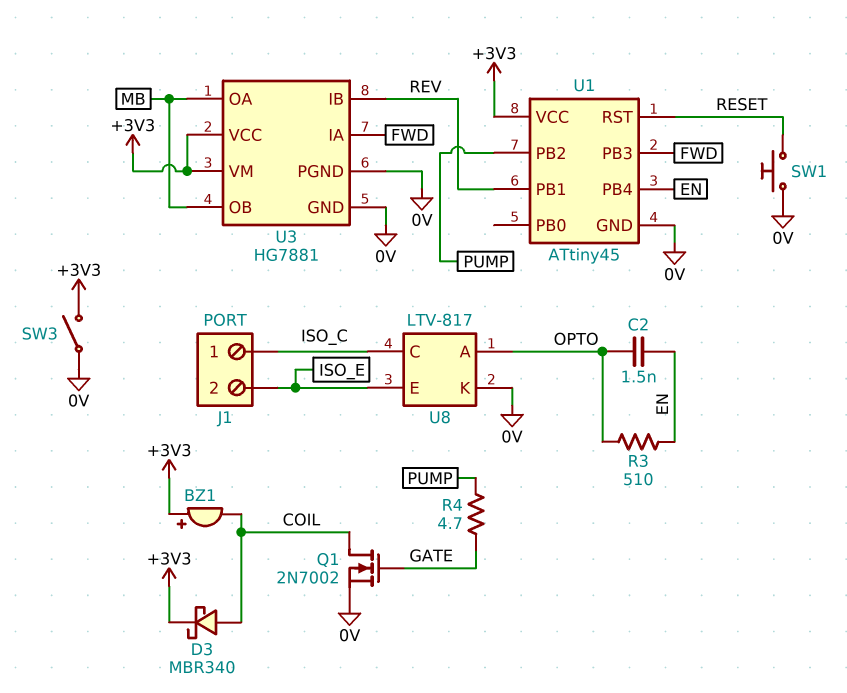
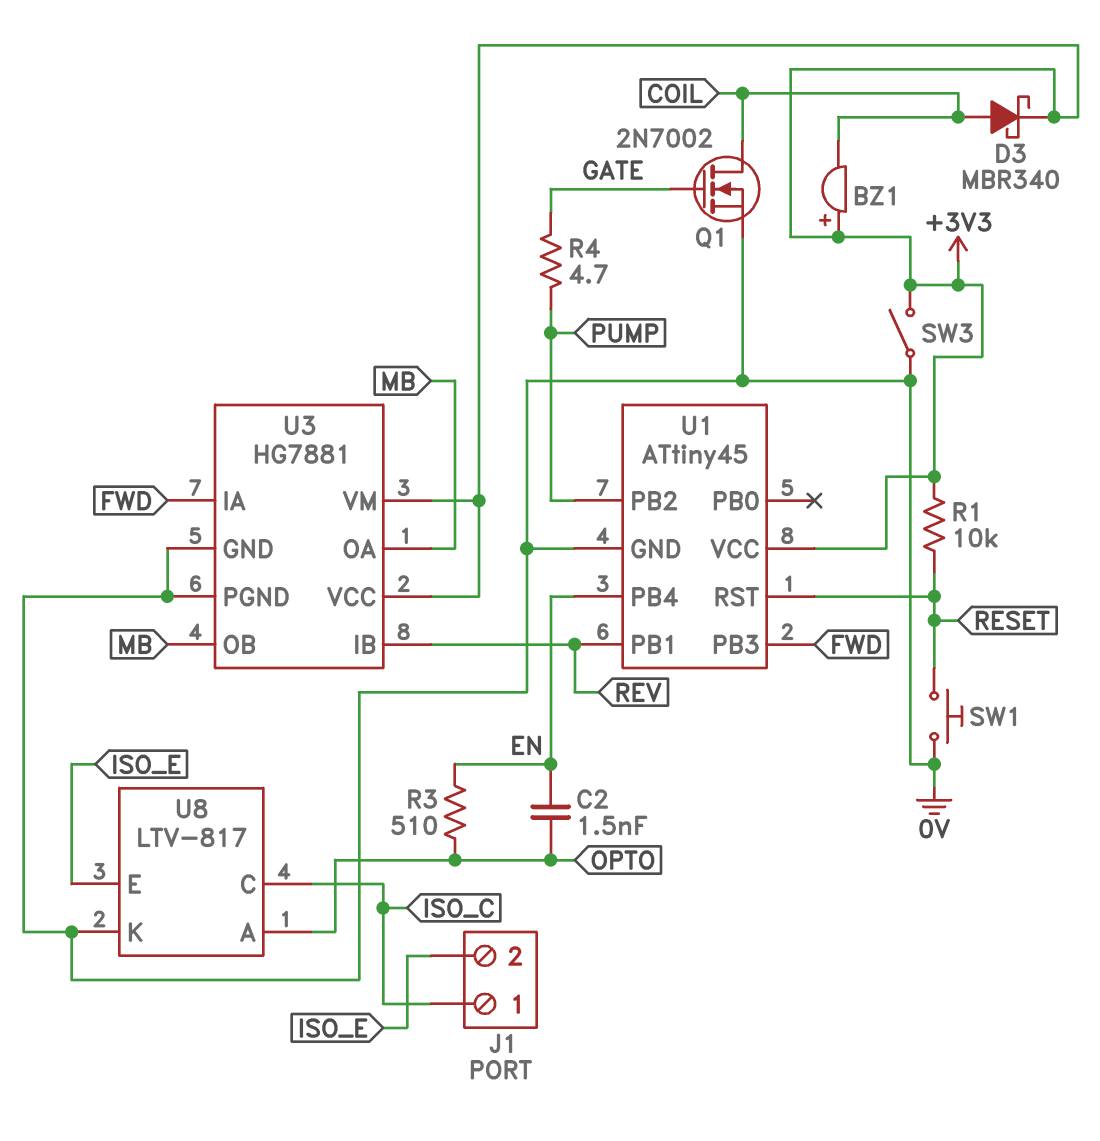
R1: none -> 10k (+3V3, RESET)

